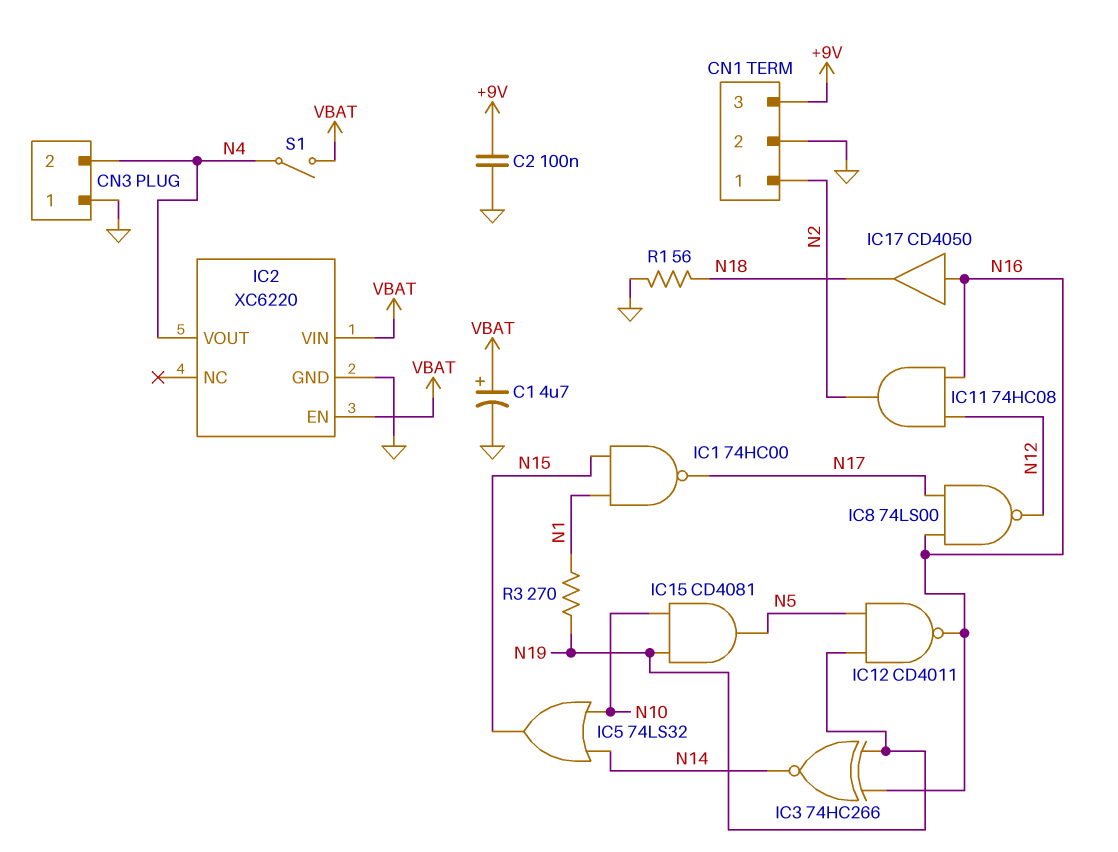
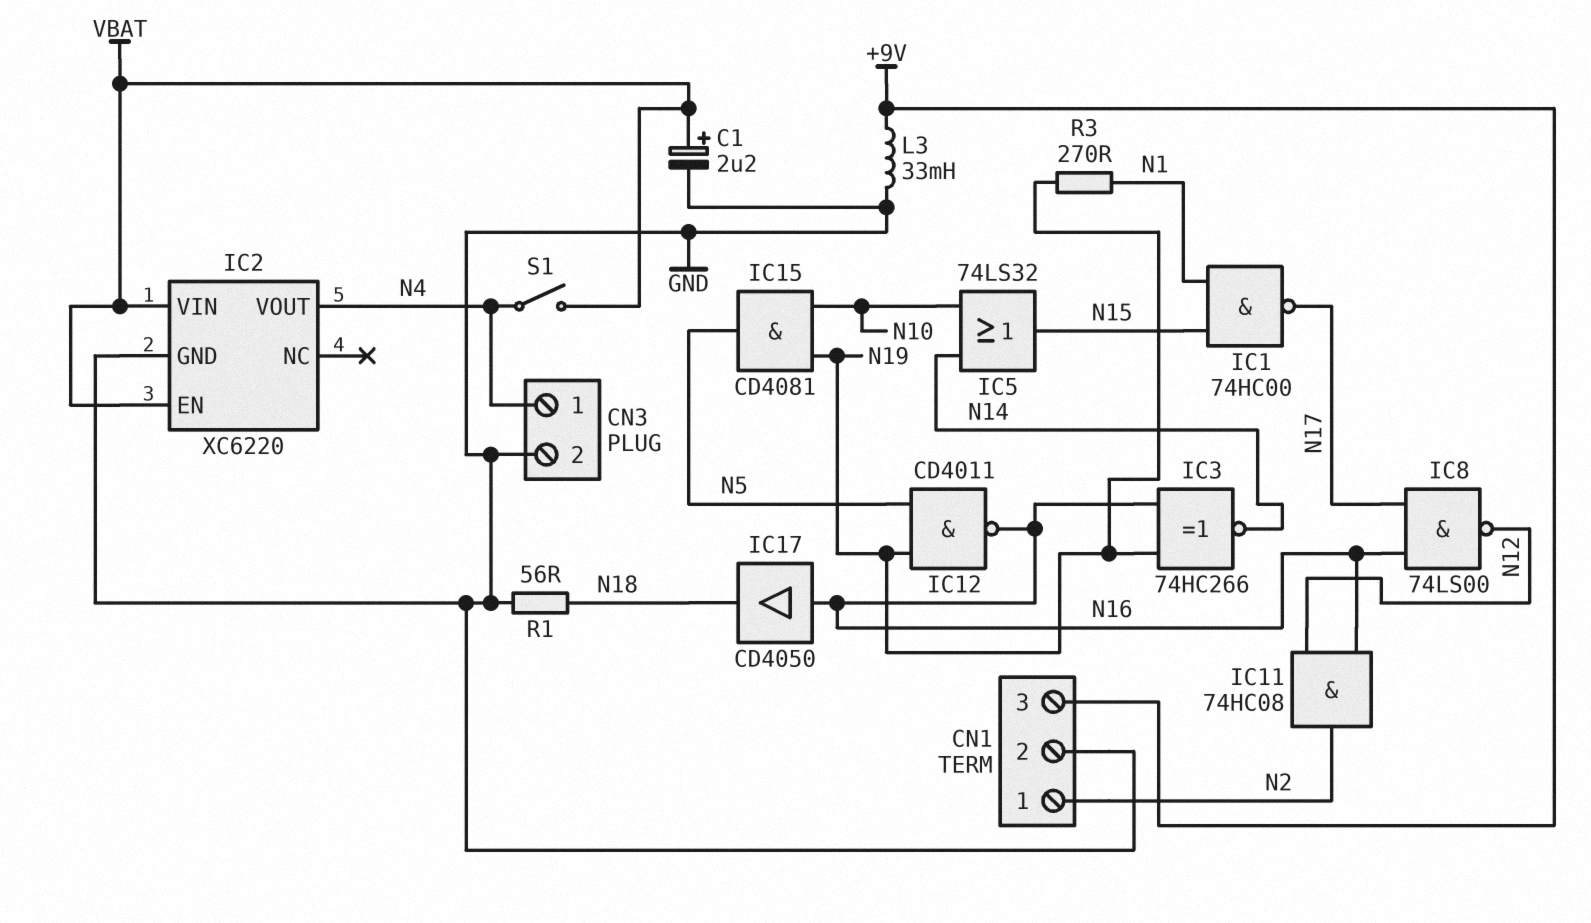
C1: 4.7uF (plus VBAT, minus GND) -> 2.2uF (plus VBAT, minus GND)
C2: 100nF (+9V, GND) -> none
CN3 pin 1: GND -> N4
CN3 pin 2: N4 -> GND
L3: none -> 33mH (+9V, GND)

